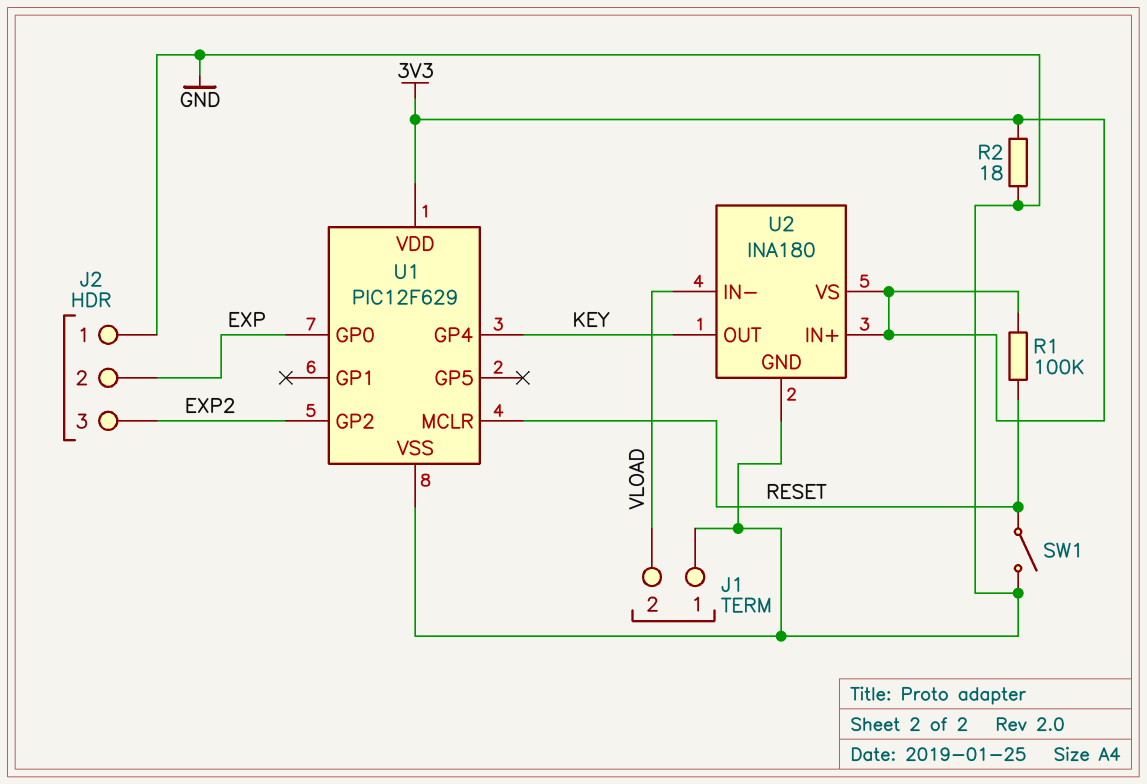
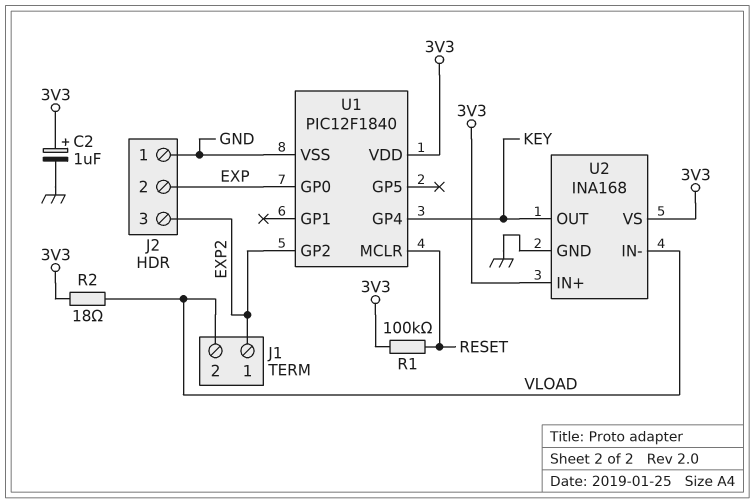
C2: none -> 1uF (plus 3V3, minus GND)
J1 pin 1: GND -> EXP2
R2: 18 (3V3, GND) -> 18 (3V3, VLOAD)
SW1: switch (GND, RESET) -> none
U1: PIC12F629 -> PIC12F1840
U2: INA180 -> INA168

